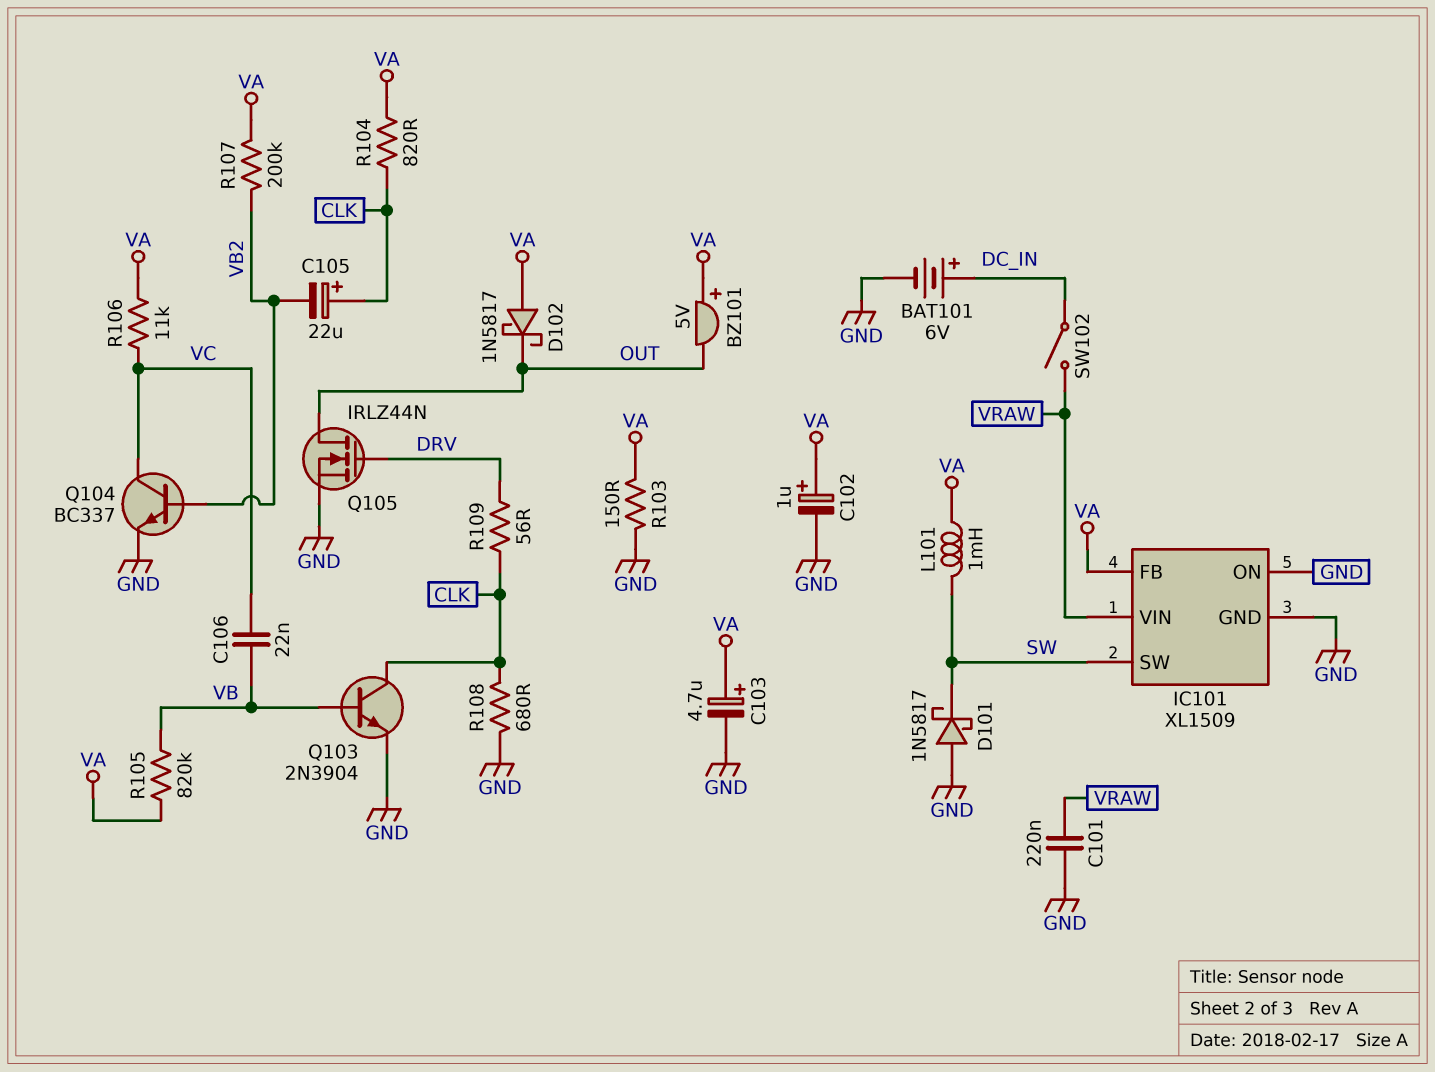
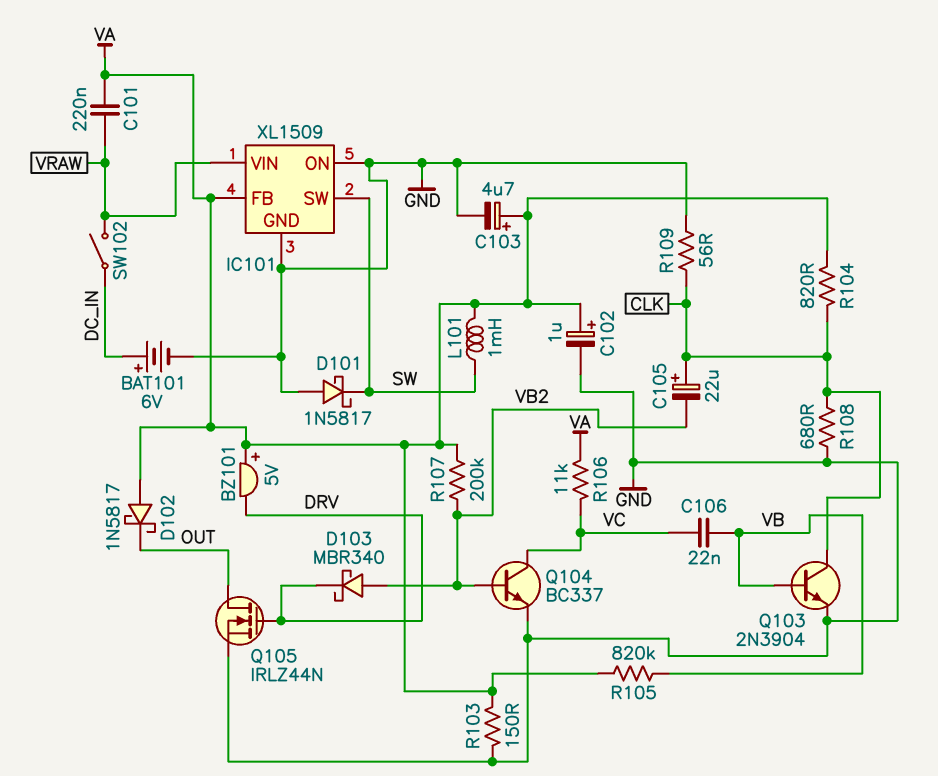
BZ101: buzzer 5V (plus VA, minus OUT) -> buzzer 5V (plus VA, minus DRV)
C101: 220nF (GND, VRAW) -> 220nF (VA, VRAW)
D103: none -> schottky MBR340 (A VB2, K DRV)
R109: 56 (CLK, DRV) -> 56 (CLK, GND)

